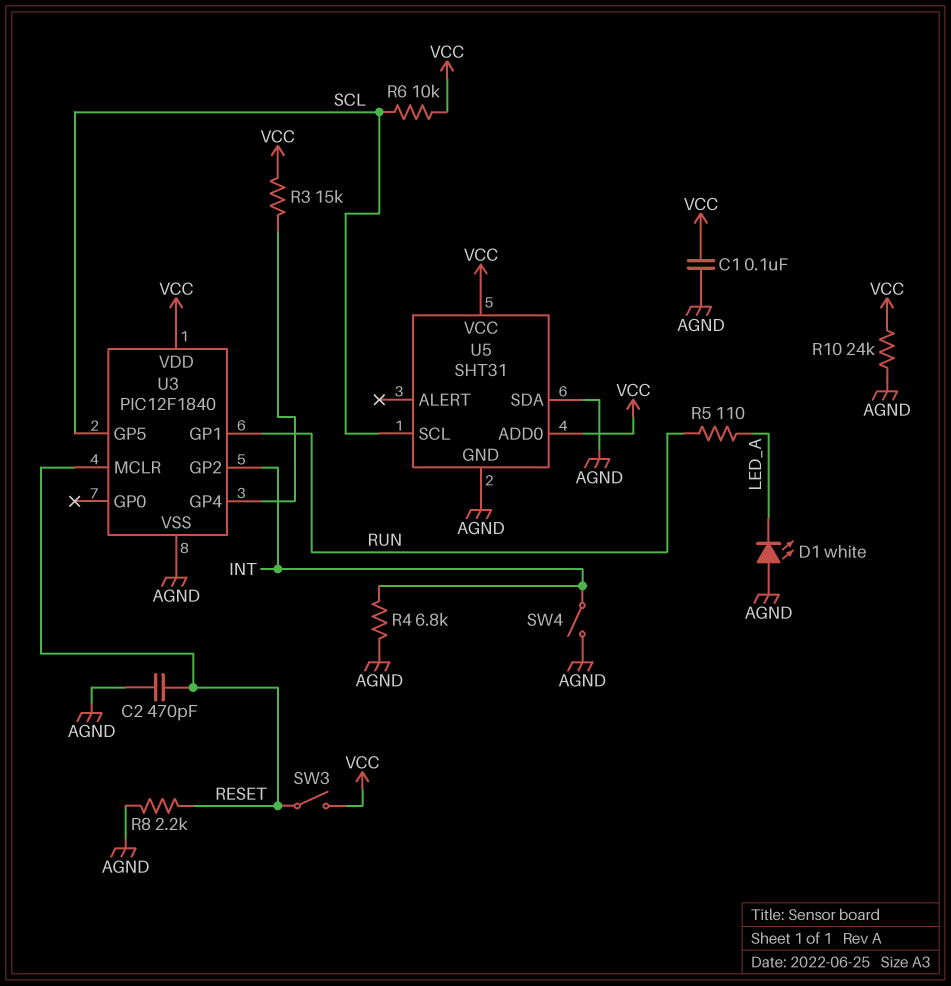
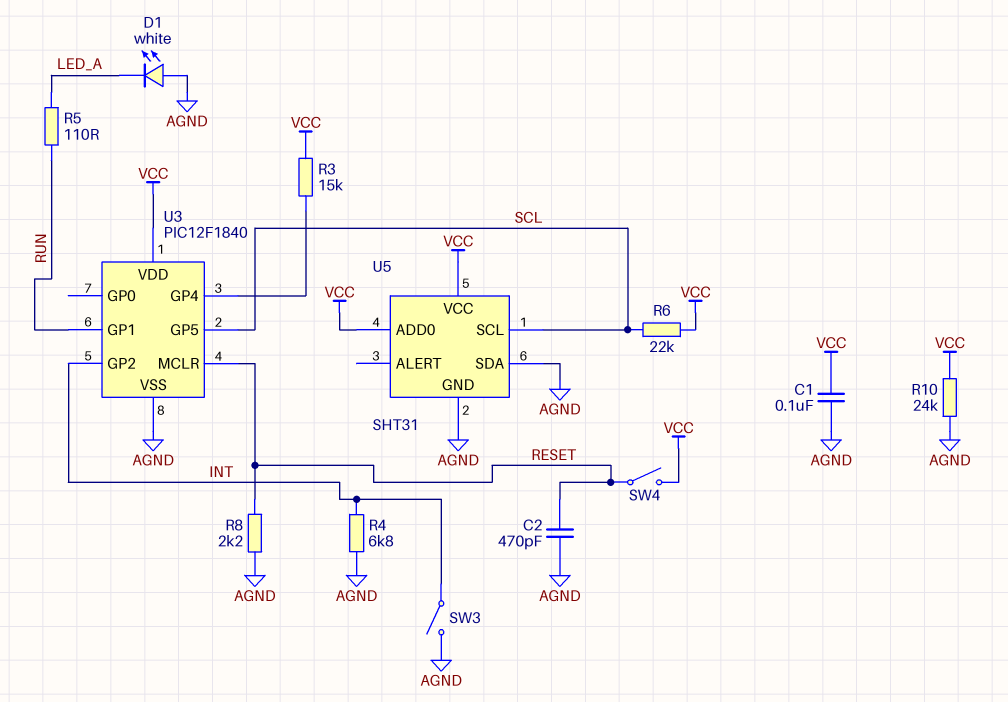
R6: 10k (SCL, VCC) -> 22k (SCL, VCC)
SW3: switch (RESET, VCC) -> switch (AGND, INT)
SW4: switch (AGND, INT) -> switch (RESET, VCC)

